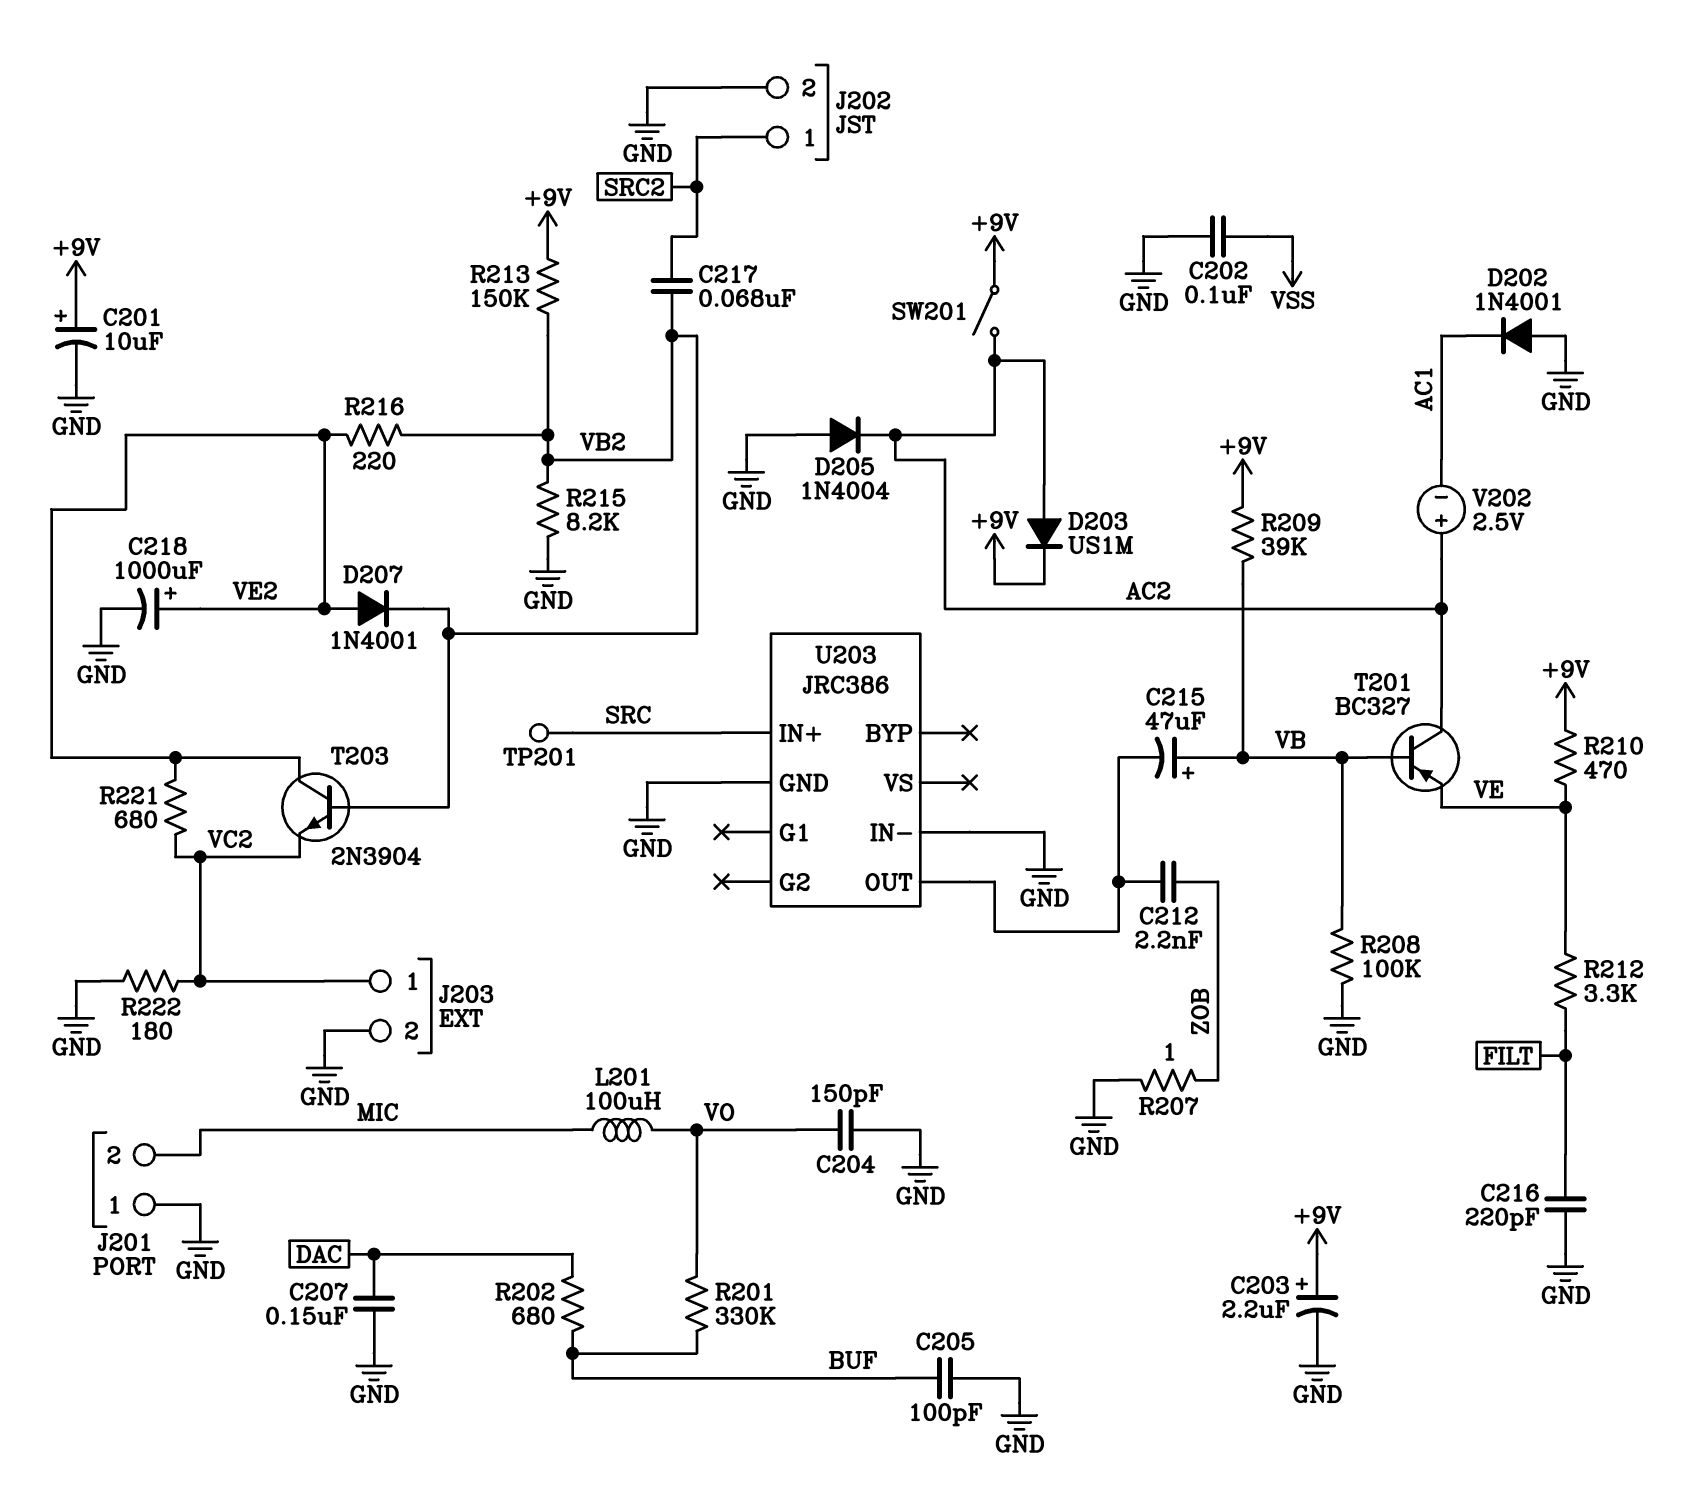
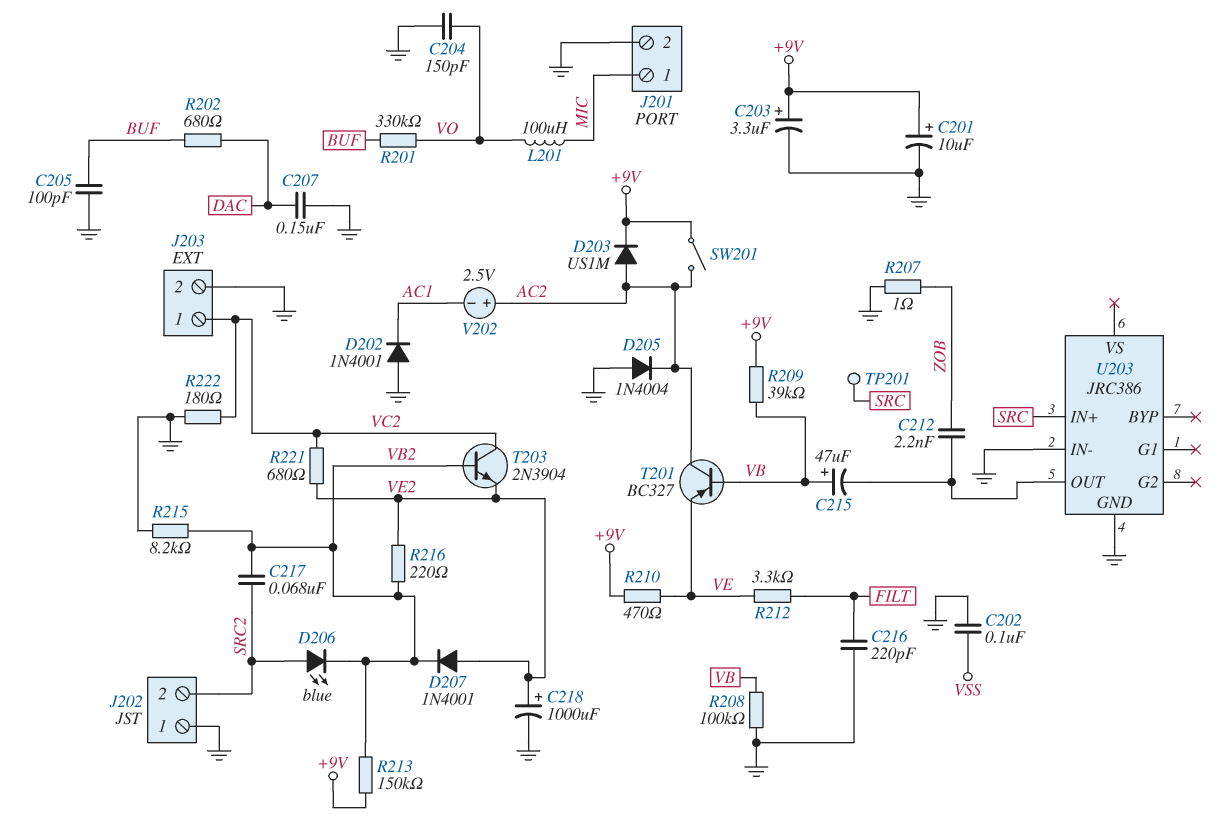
C203: 2.2uF (plus +9V, minus GND) -> 3.3uF (plus +9V, minus GND)
D206: none -> LED blue (A SRC2, K VB2)
J201 pin 1: GND -> MIC
J201 pin 2: MIC -> GND
J202 pin 1: SRC2 -> GND
J202 pin 2: GND -> SRC2
T203: NPN 2N3904 (B VB2, C VE2, E VC2) -> NPN 2N3904 (B VB2, C VC2, E VE2)

